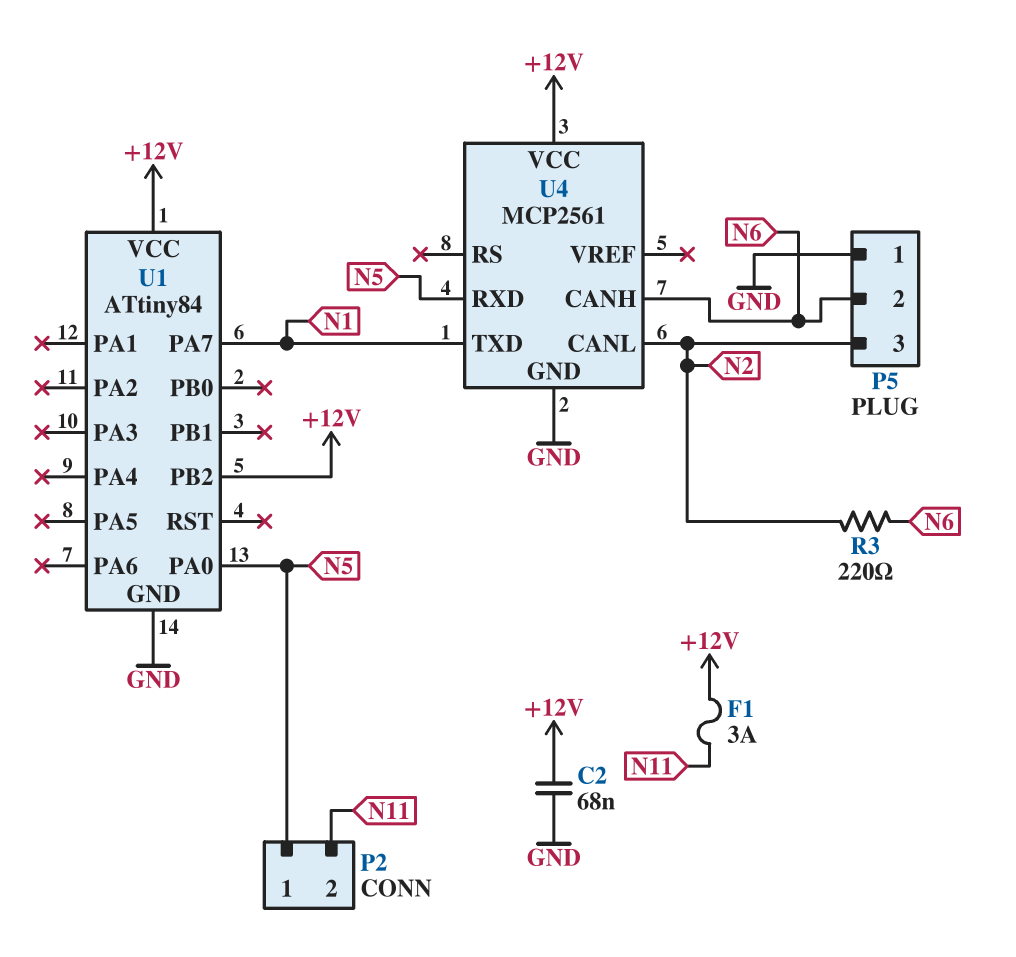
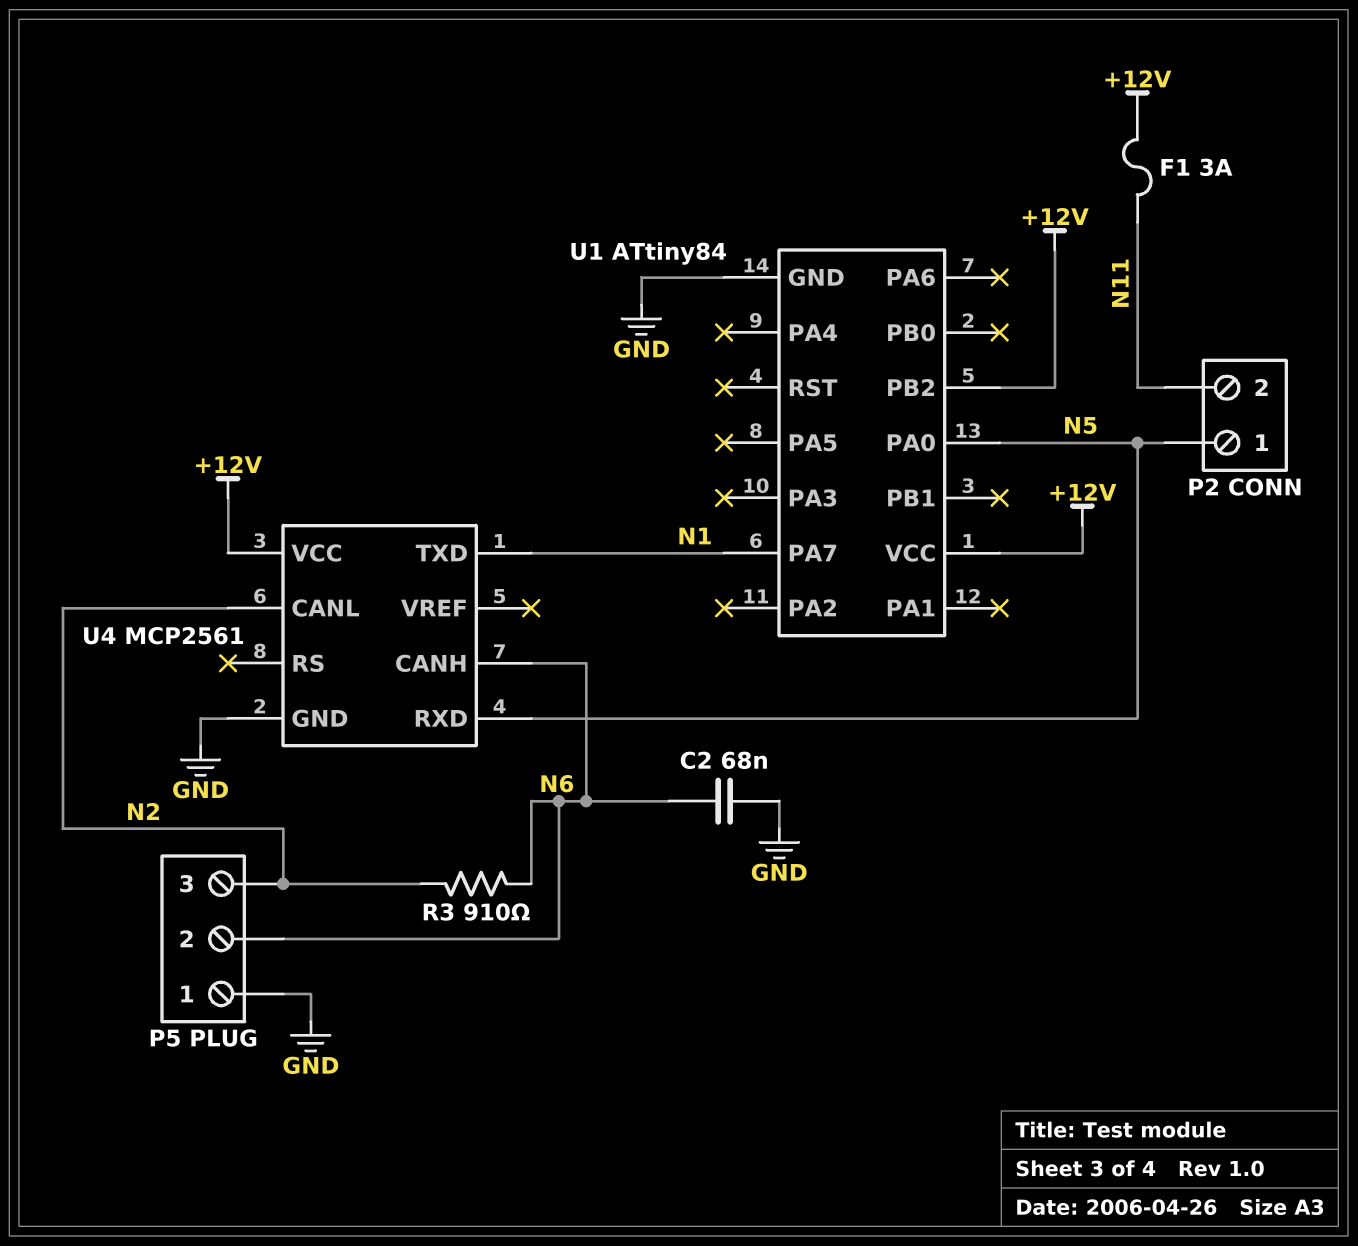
C2: 68nF (+12V, GND) -> 68nF (GND, N6)
R3: 220 (N2, N6) -> 910 (N2, N6)

